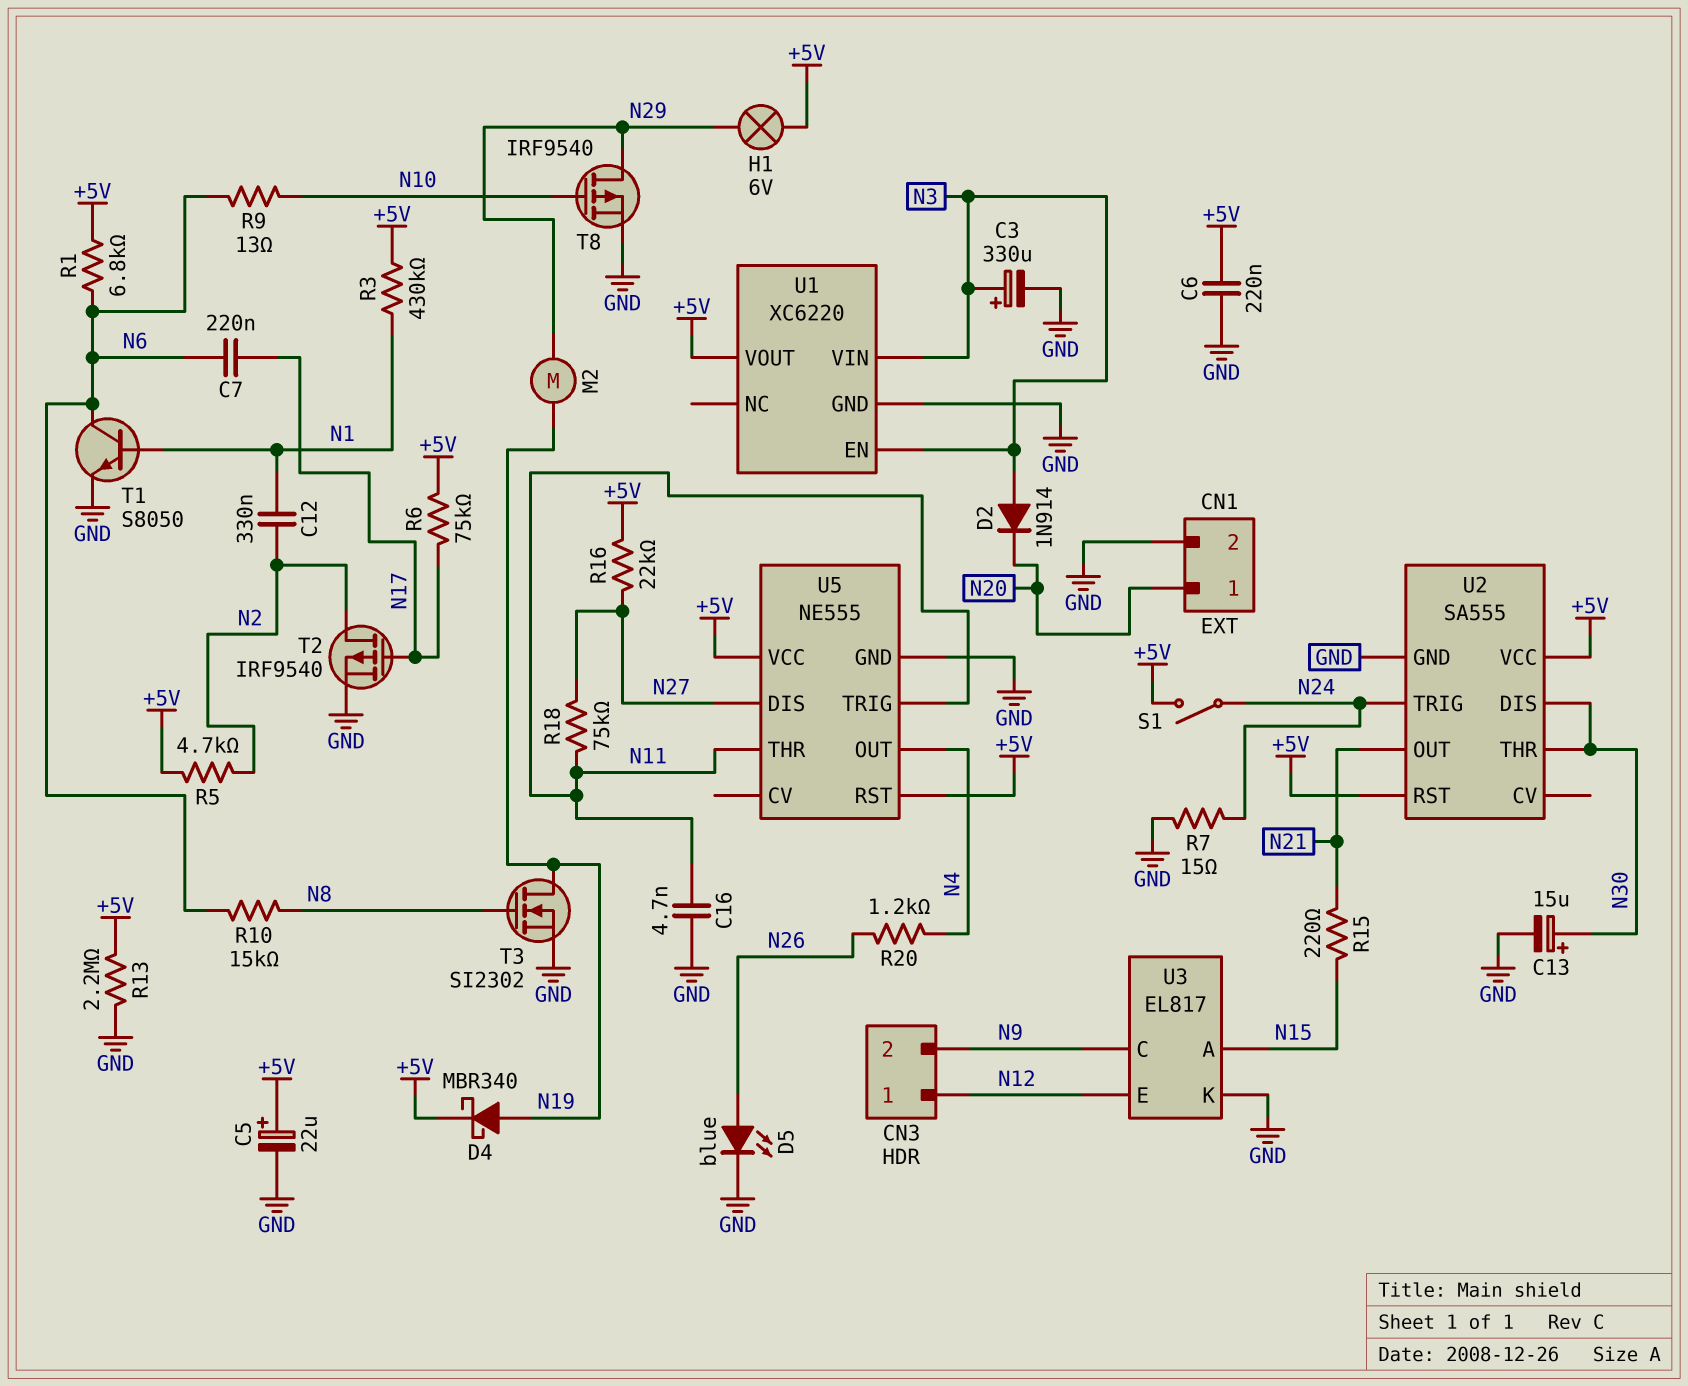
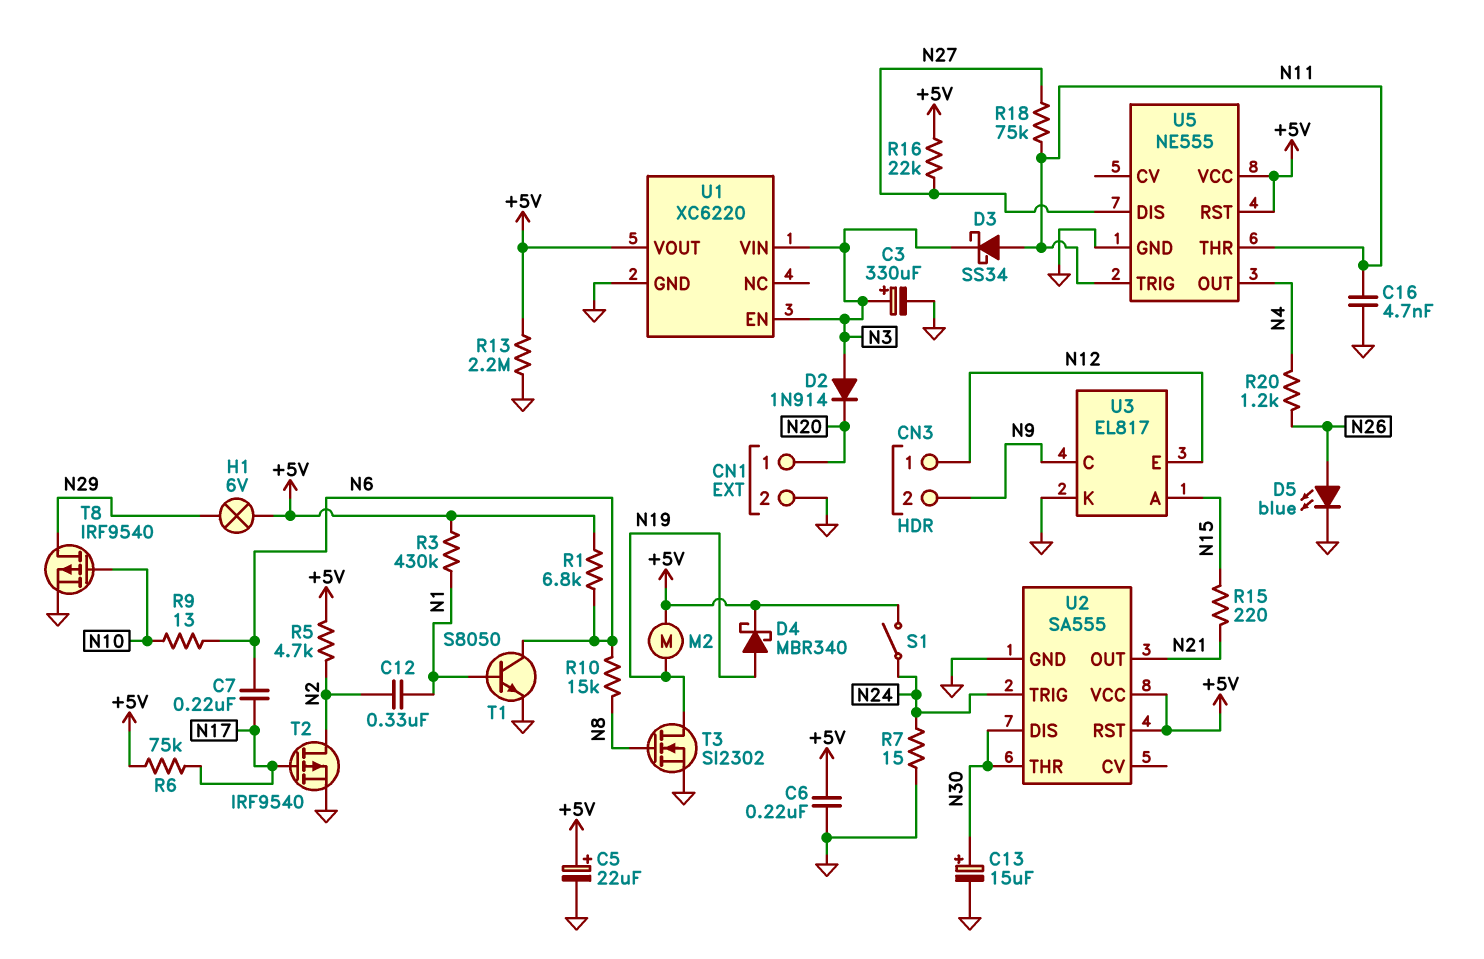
D3: none -> schottky SS34 (A N11, K N3)
M2: motor (N19, N29) -> motor (+5V, N19)

